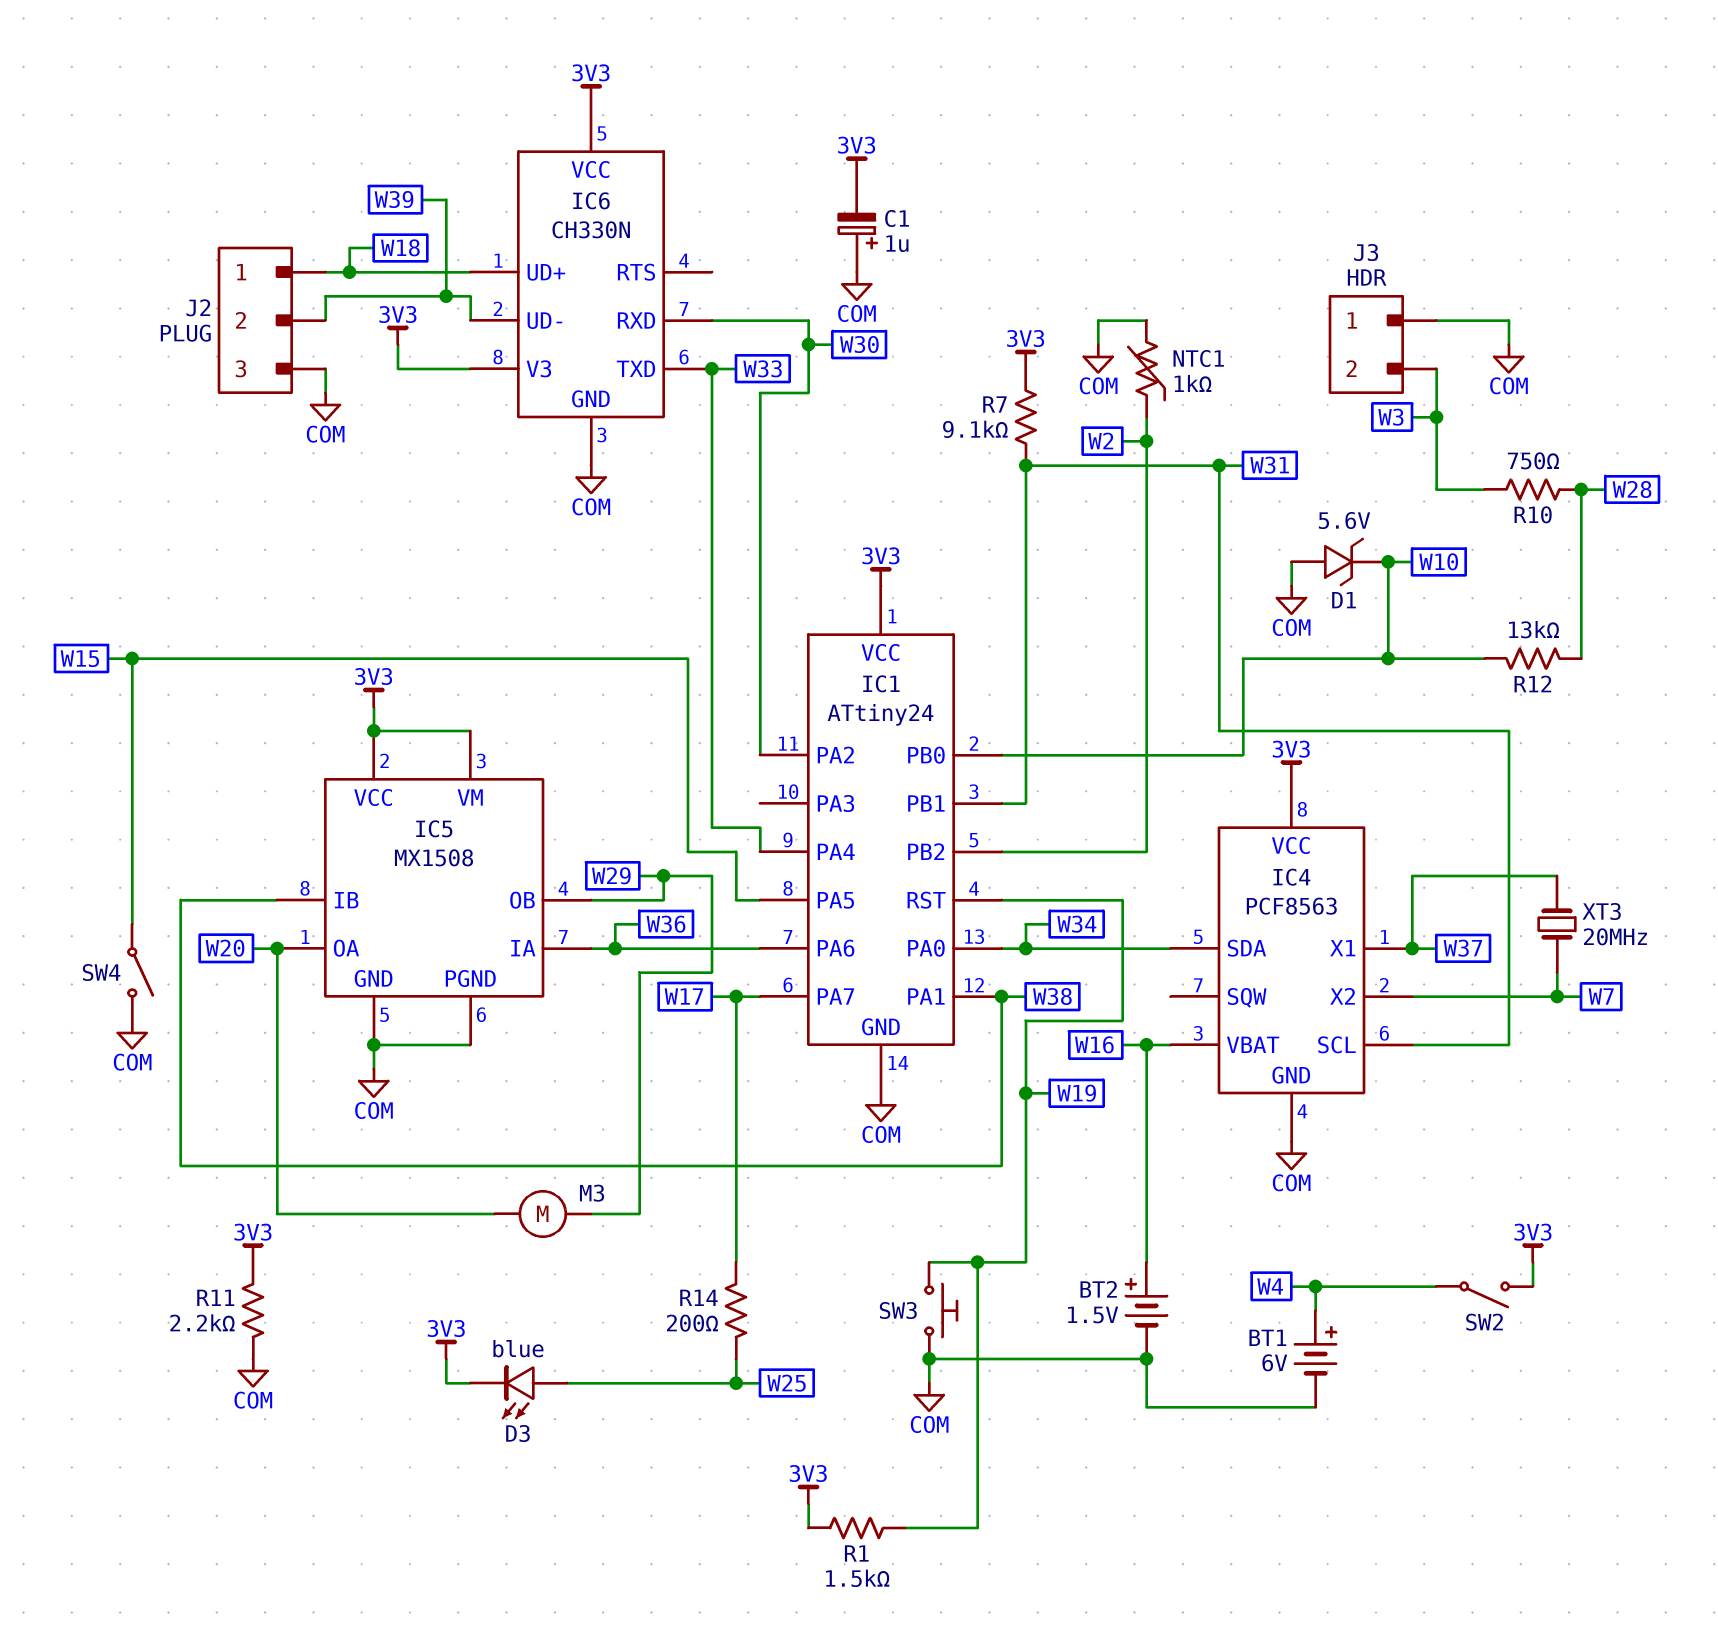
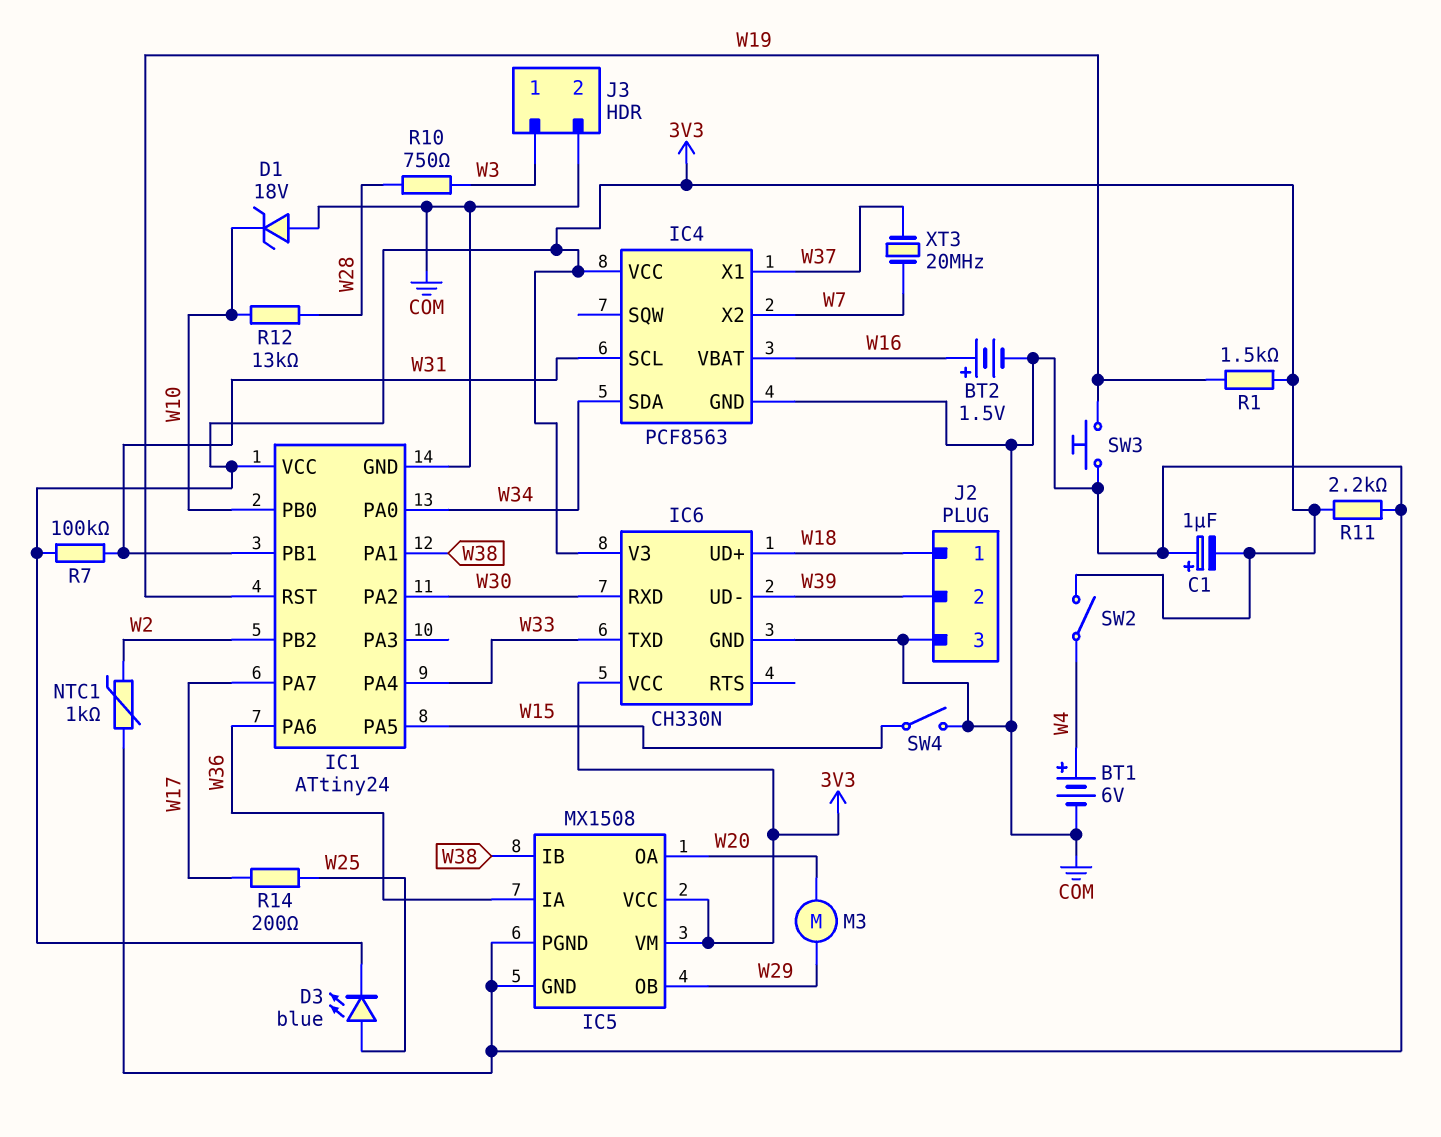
D1: zener 5.6V (A COM, K W10) -> zener 18V (A COM, K W10)
J3 pin 1: COM -> W3
J3 pin 2: W3 -> COM
R7: 9.1k (3V3, W31) -> 100k (3V3, W31)

